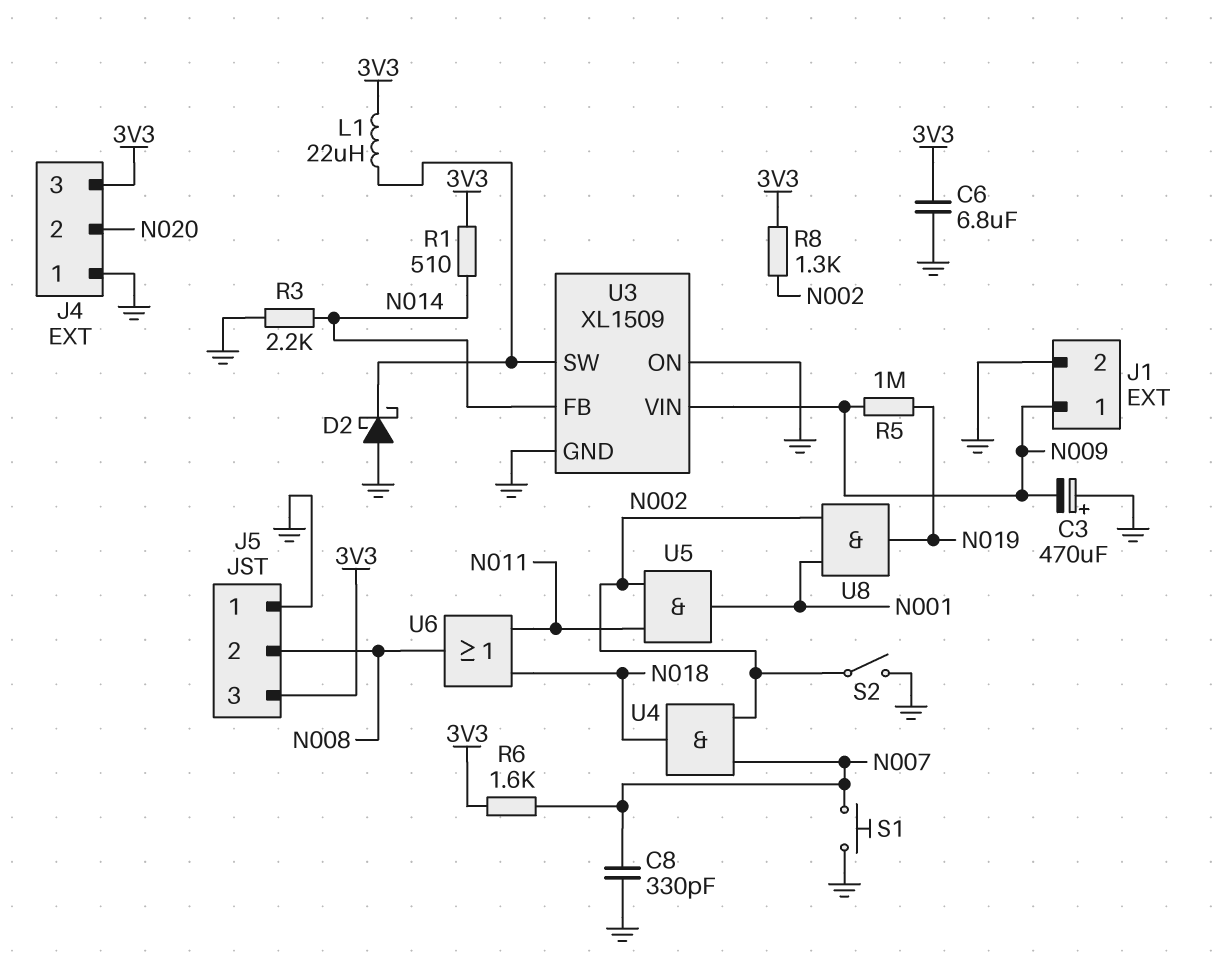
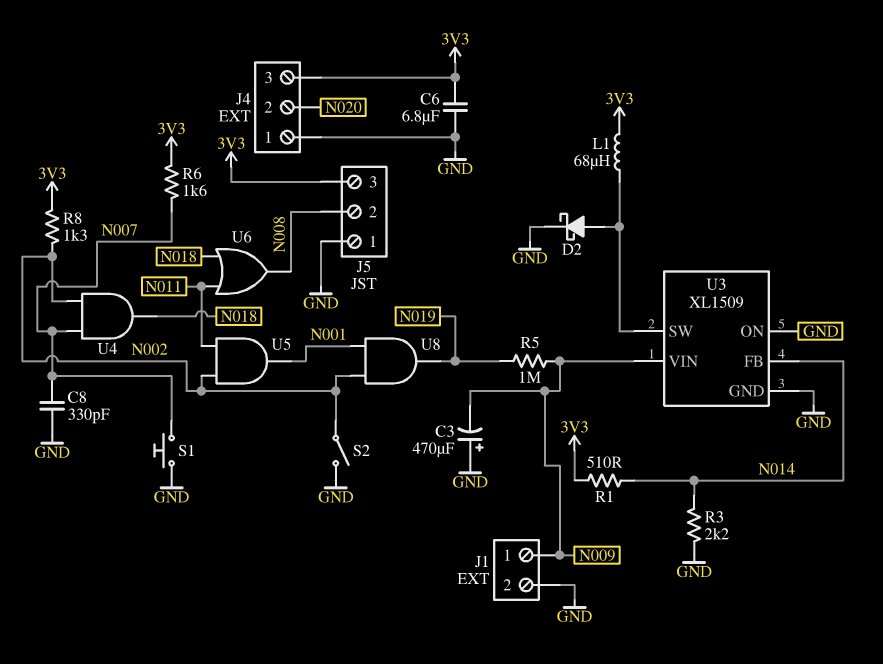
D2: schottky (A GND, K U3/SW) -> schottky (A U3/SW, K GND)
L1: 22uH (3V3, U3/SW) -> 68uH (3V3, U3/SW)

